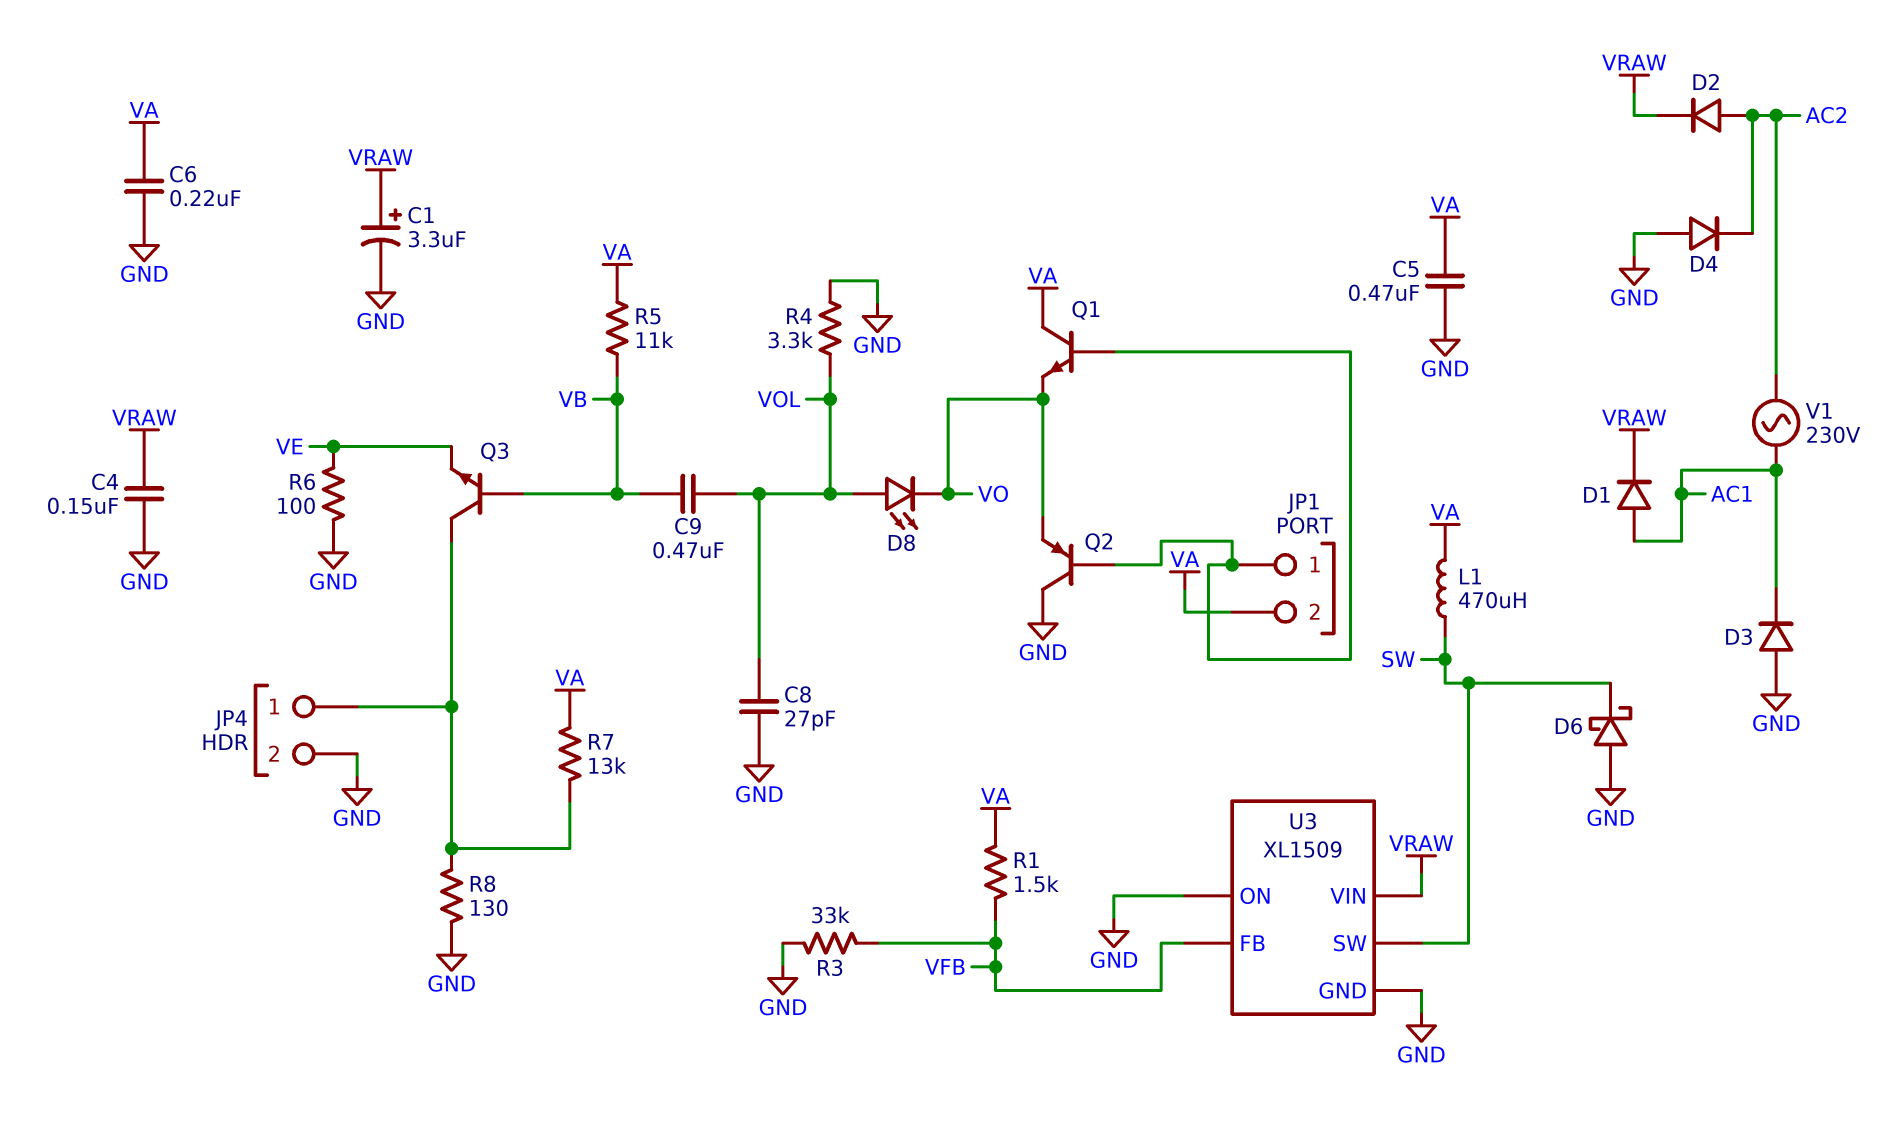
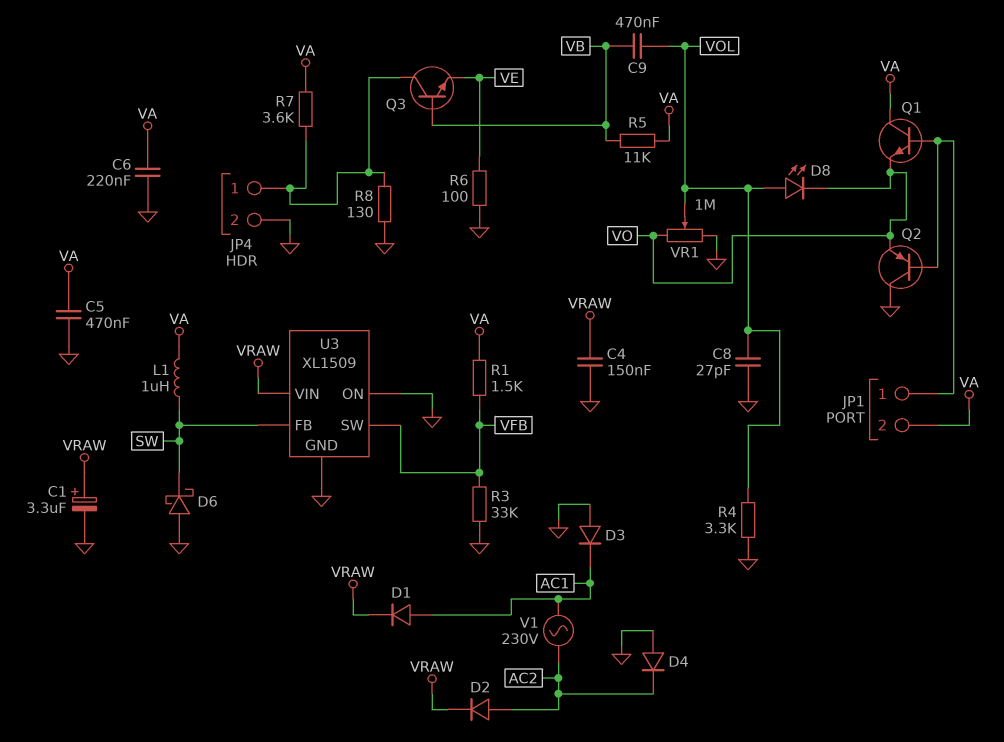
L1: 470uH (SW, VA) -> 1uH (SW, VA)
R7: 13k (JP4/1, VA) -> 3.6k (JP4/1, VA)
U3 pin FB: VFB -> SW
U3 pin SW: SW -> VFB
VR1: none -> 1M (GND, VO, wiper VOL)

